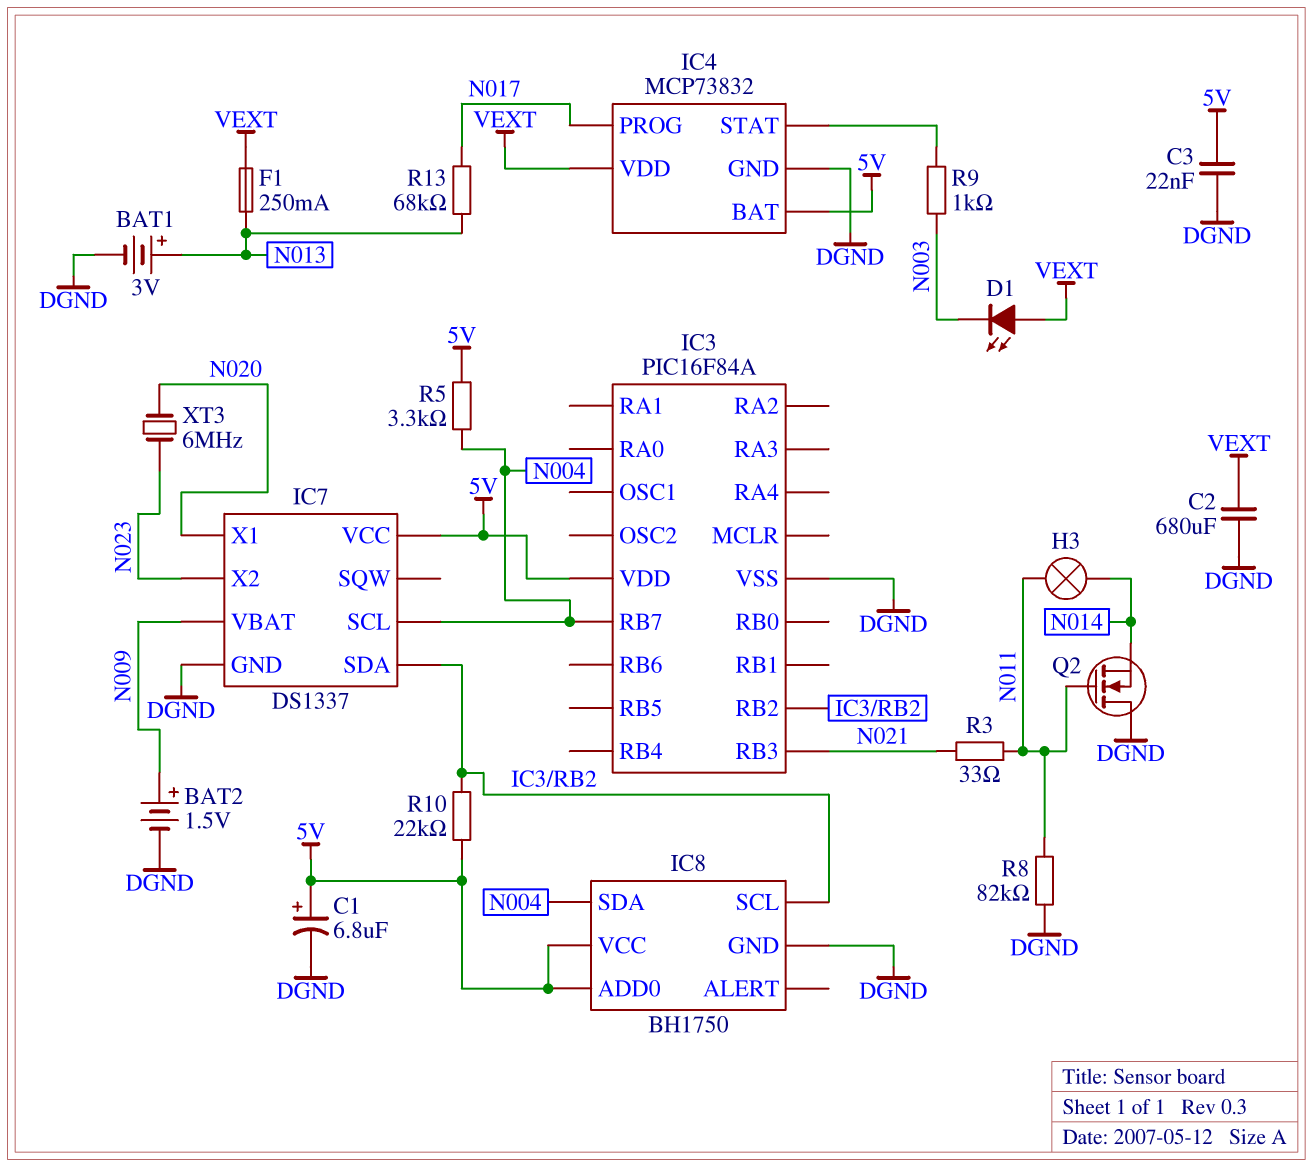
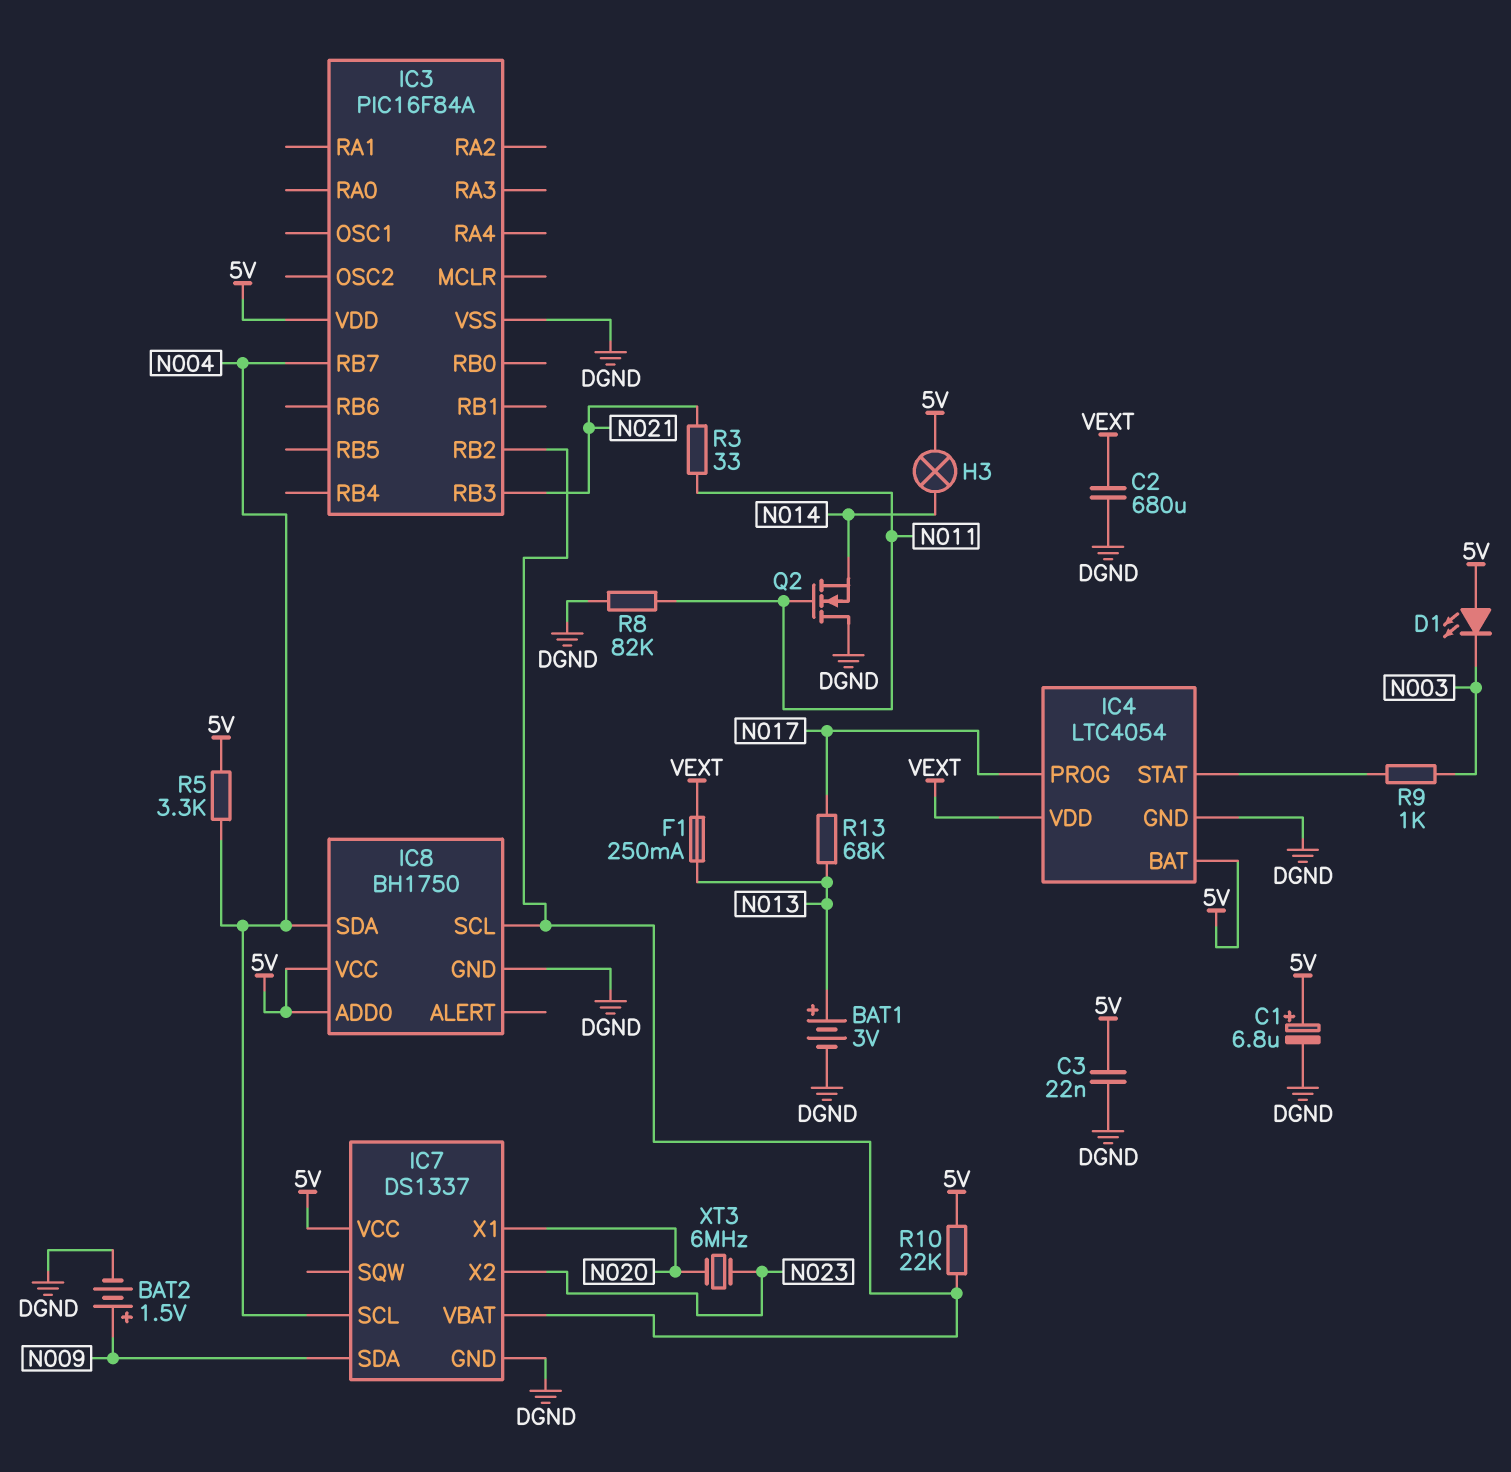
D1: LED (A VEXT, K N003) -> LED (A 5V, K N003)
H3: lamp (N011, N014) -> lamp (5V, N014)
IC4: MCP73832 -> LTC4054
IC7 pin SDA: IC3/RB2 -> N009
IC7 pin VBAT: N009 -> IC3/RB2

